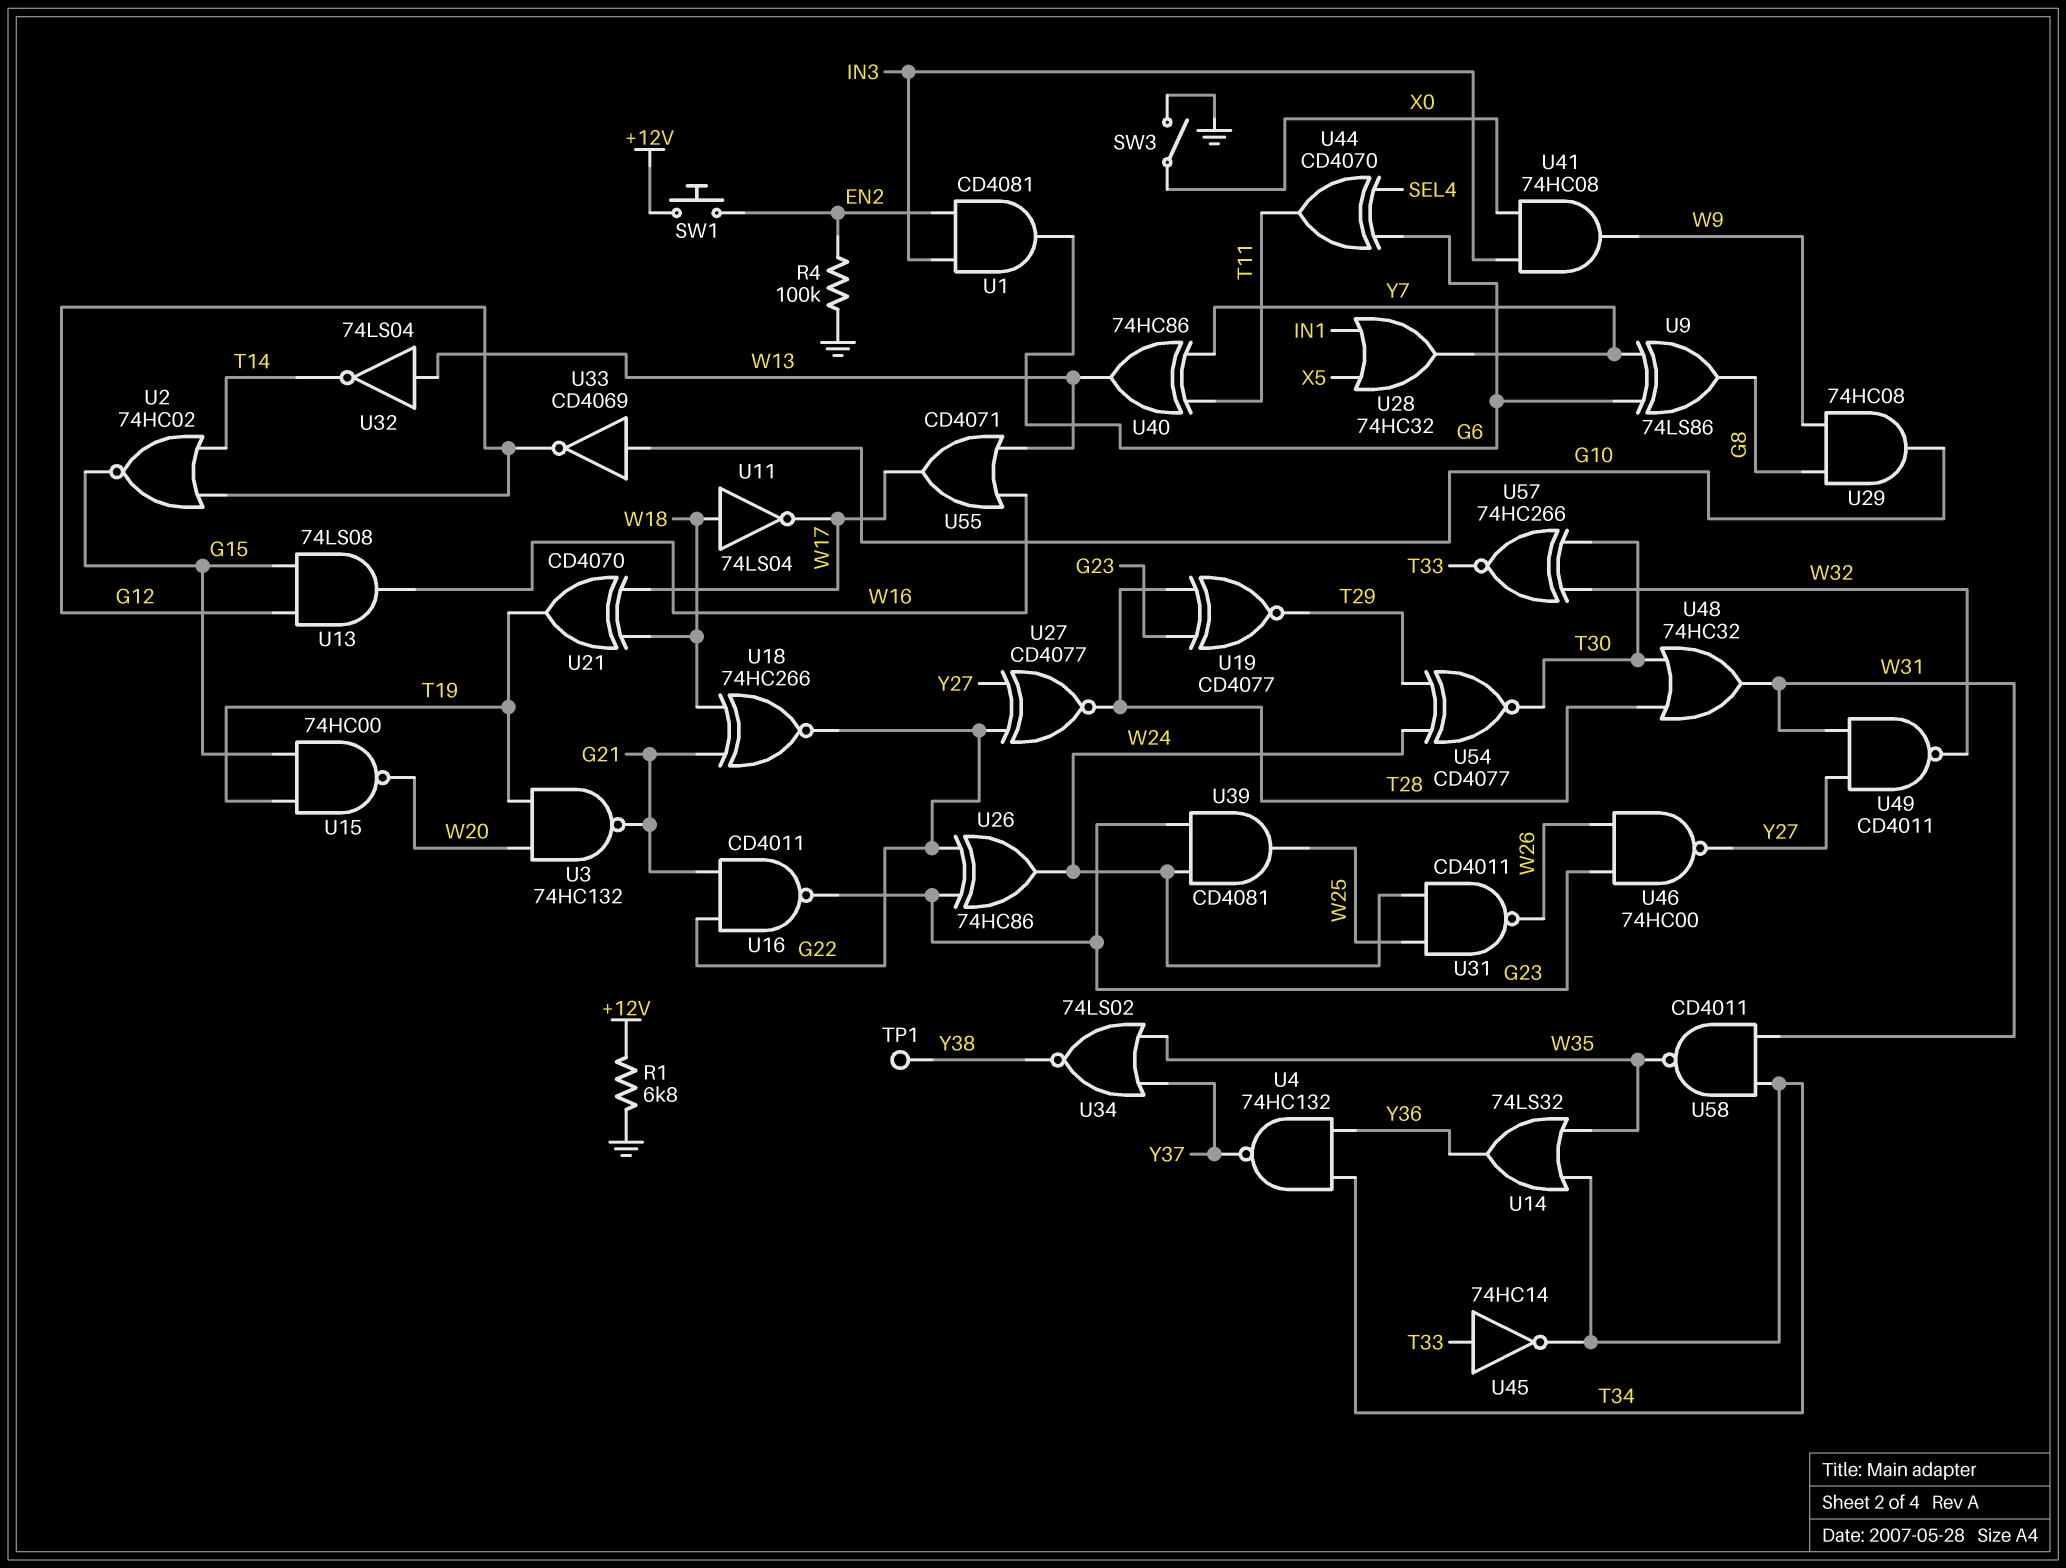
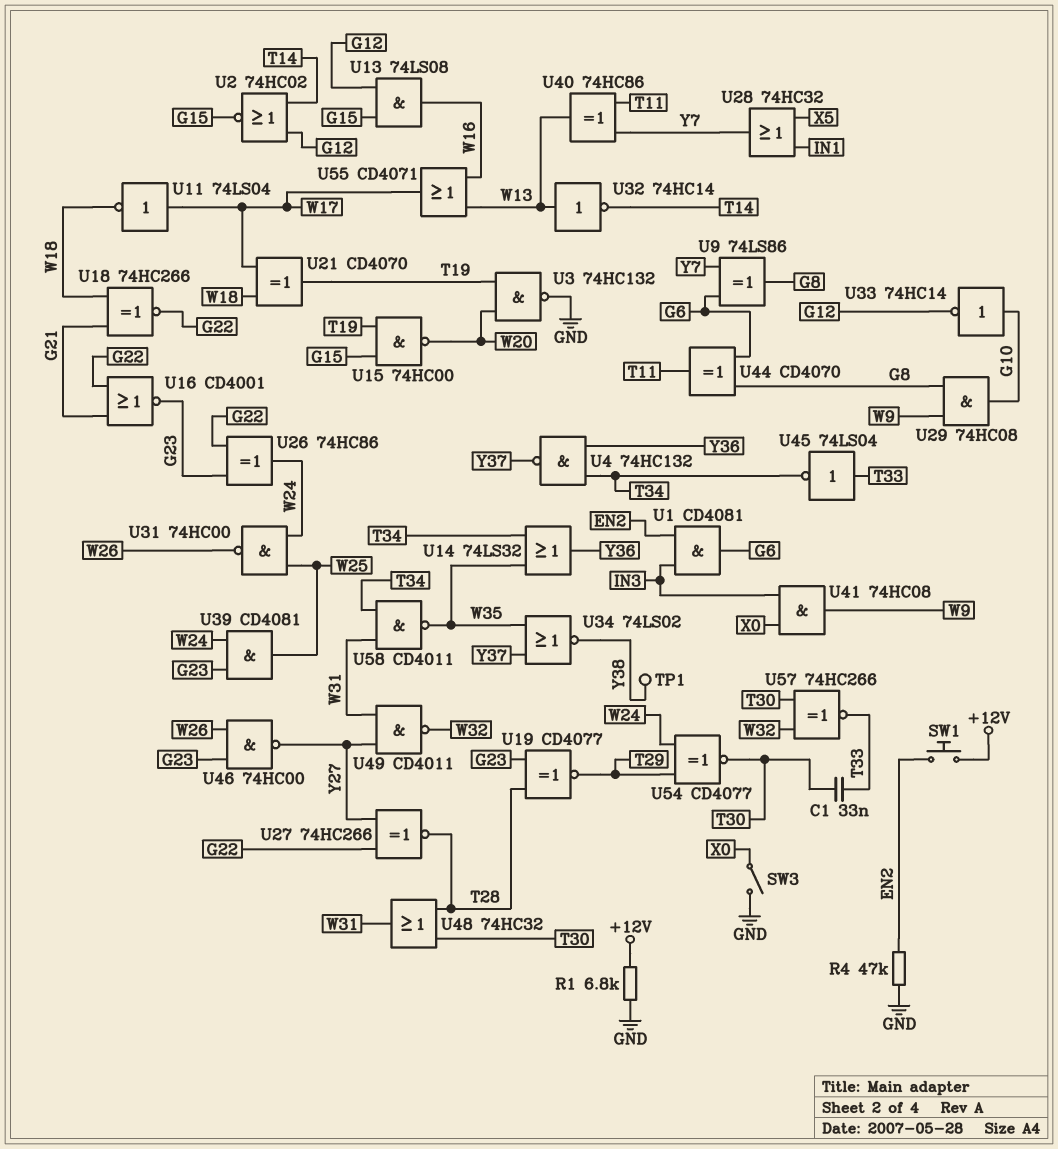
C1: none -> 33nF (T30, T33)
R4: 100k (EN2, GND) -> 47k (EN2, GND)
U3: NAND 74HC132 (in T19, in W20, out G21) -> NAND 74HC132 (in T19, in W20, out GND)
U11: NOT 74LS04 (in W18, out W17) -> NOT 74LS04 (in W17, out W18)
U16: NAND CD4011 (in G21, in G22, out G23) -> NOR CD4001 (in G21, in G22, out G23)
U27: XNOR CD4077 (in G22, in Y27, out T28) -> XNOR 74HC266 (in G22, in Y27, out T28)
U31: NAND CD4011 (in W24, in W25, out W26) -> NAND 74HC00 (in W24, in W25, out W26)
U32: NOT 74LS04 (in W13, out T14) -> NOT 74HC14 (in W13, out T14)
U33: NOT CD4069 (in G10, out G12) -> NOT 74HC14 (in G10, out G12)
U44: XOR CD4070 (in G6, in SEL4, out T11) -> XOR CD4070 (in G6, in G8, out T11)
U45: NOT 74HC14 (in T33, out T34) -> NOT 74LS04 (in T33, out T34)

